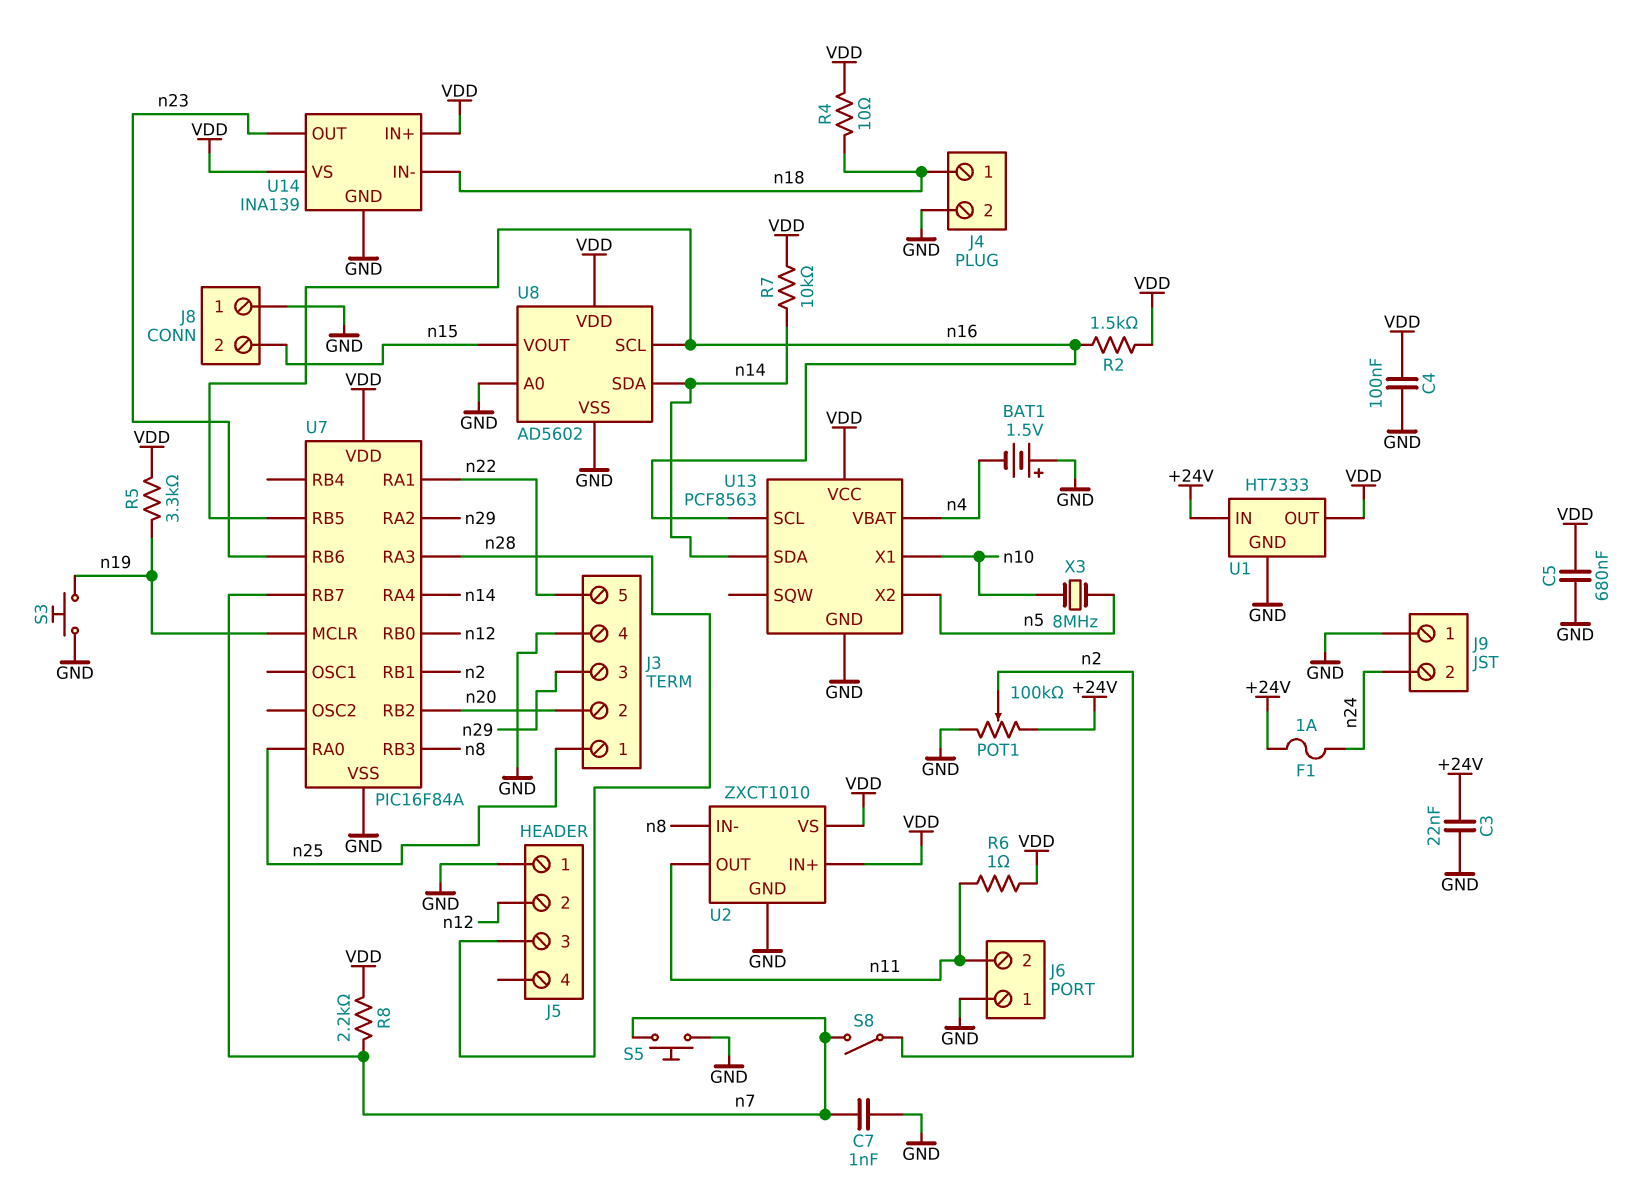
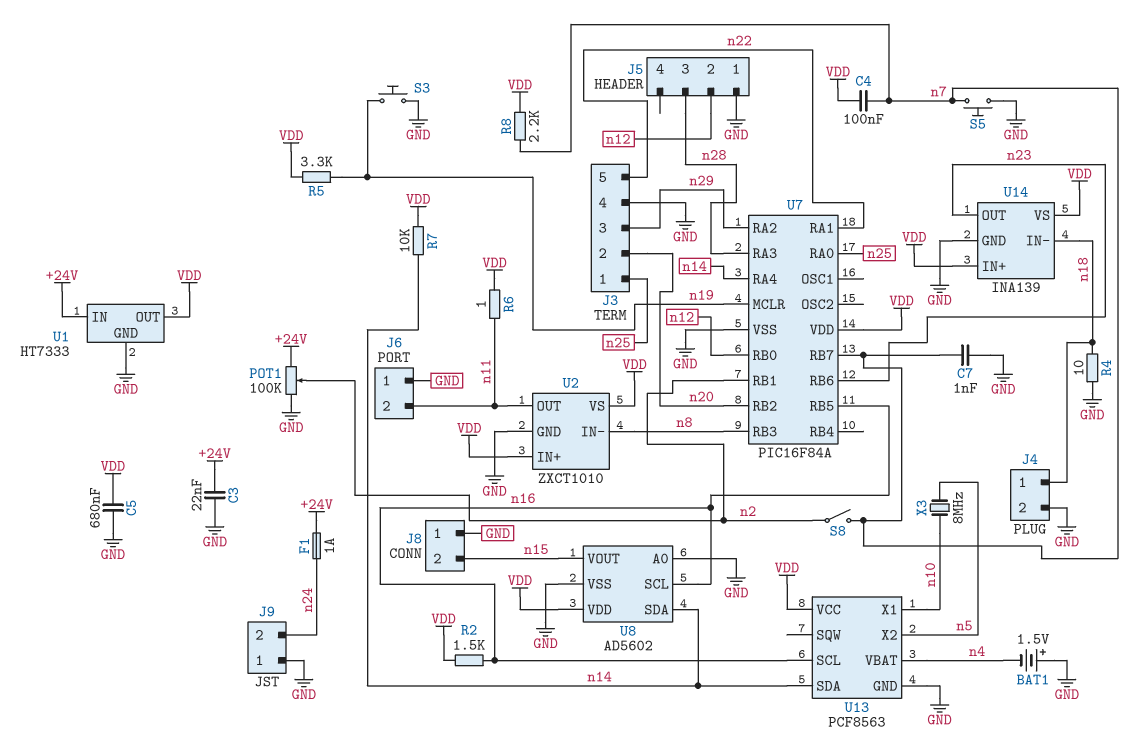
C4: 100nF (GND, VDD) -> 100nF (VDD, n7)
R4: 10 (VDD, n18) -> 10 (GND, n18)

